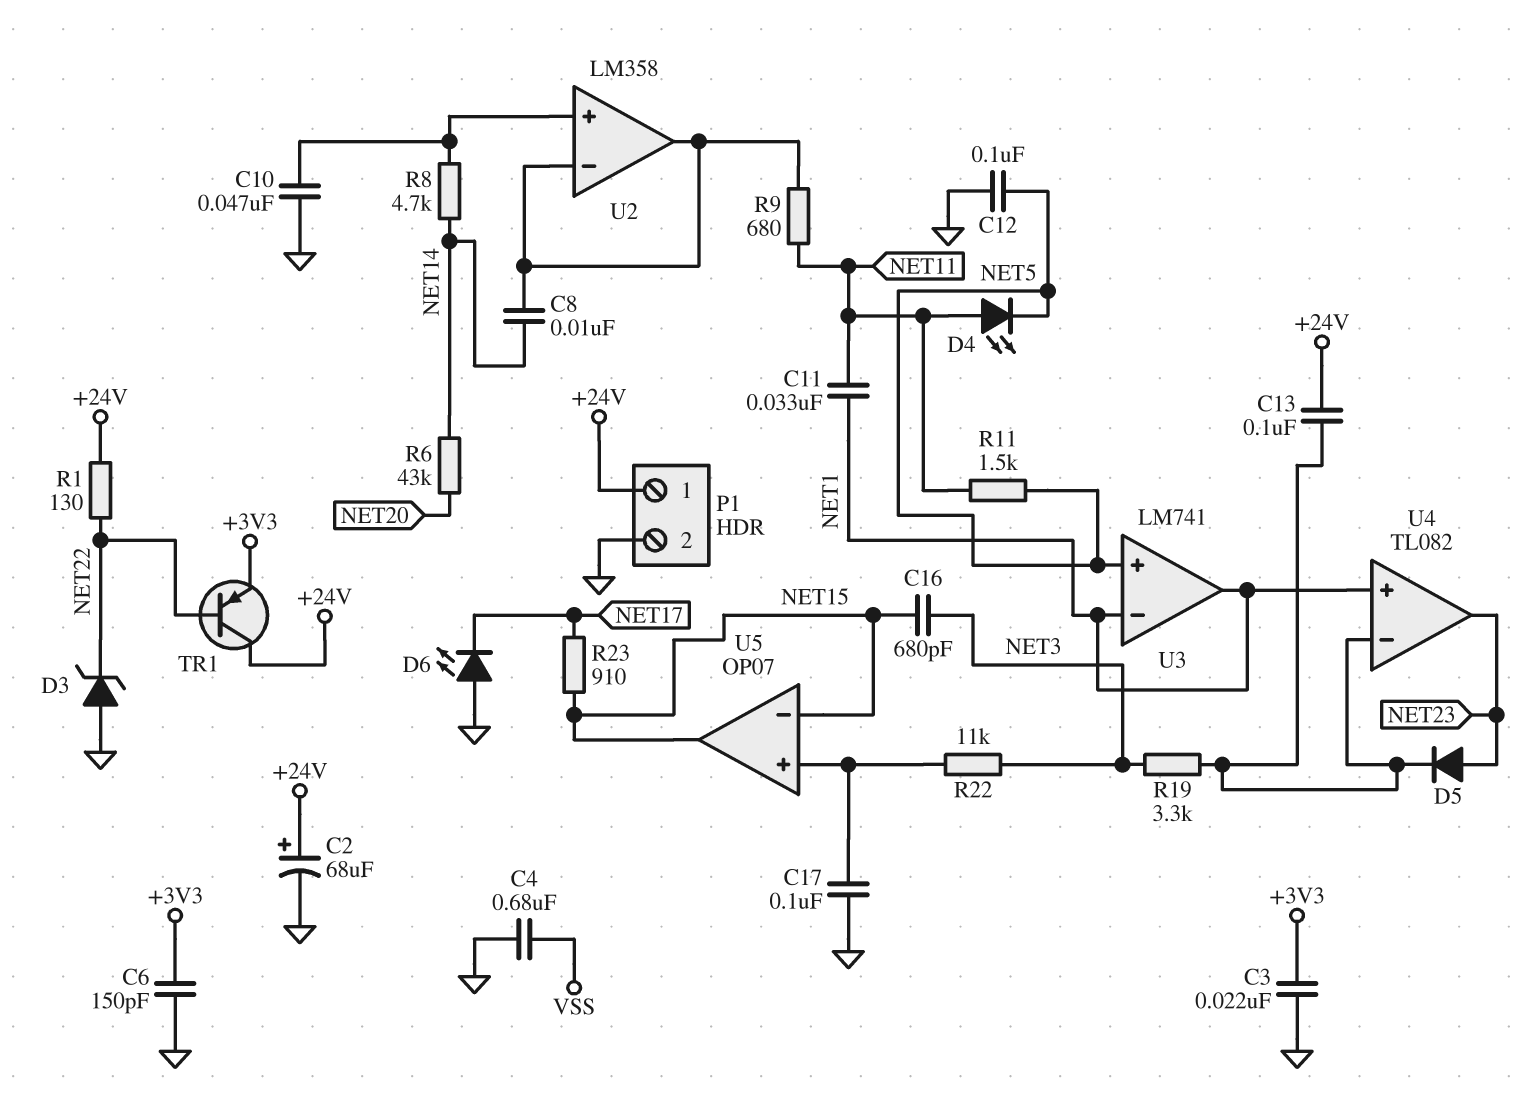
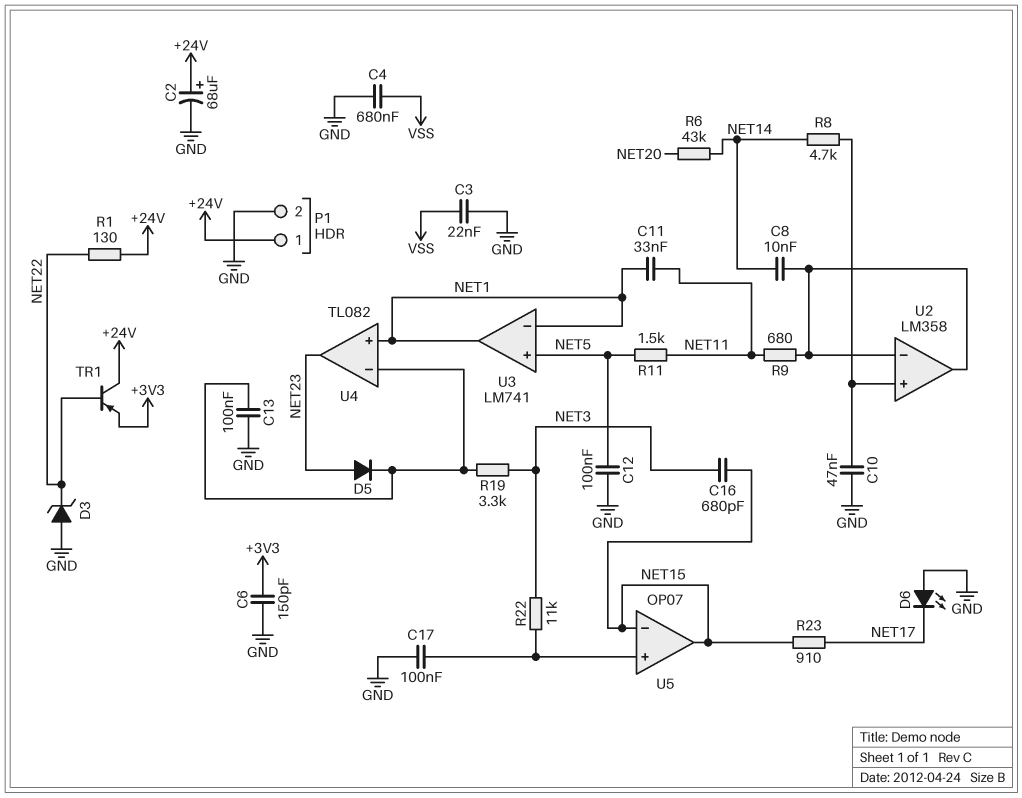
C3: 22nF (+3V3, GND) -> 22nF (GND, VSS)
C13: 100nF (+24V, U4/in-) -> 100nF (GND, U4/in-)
D4: LED (A NET11, K NET5) -> none

